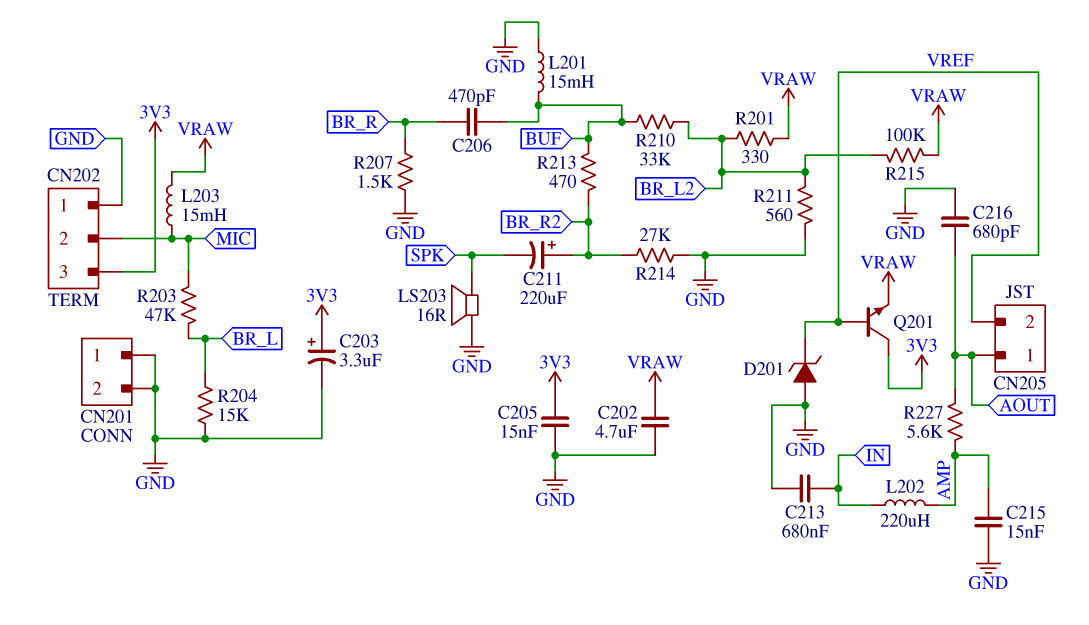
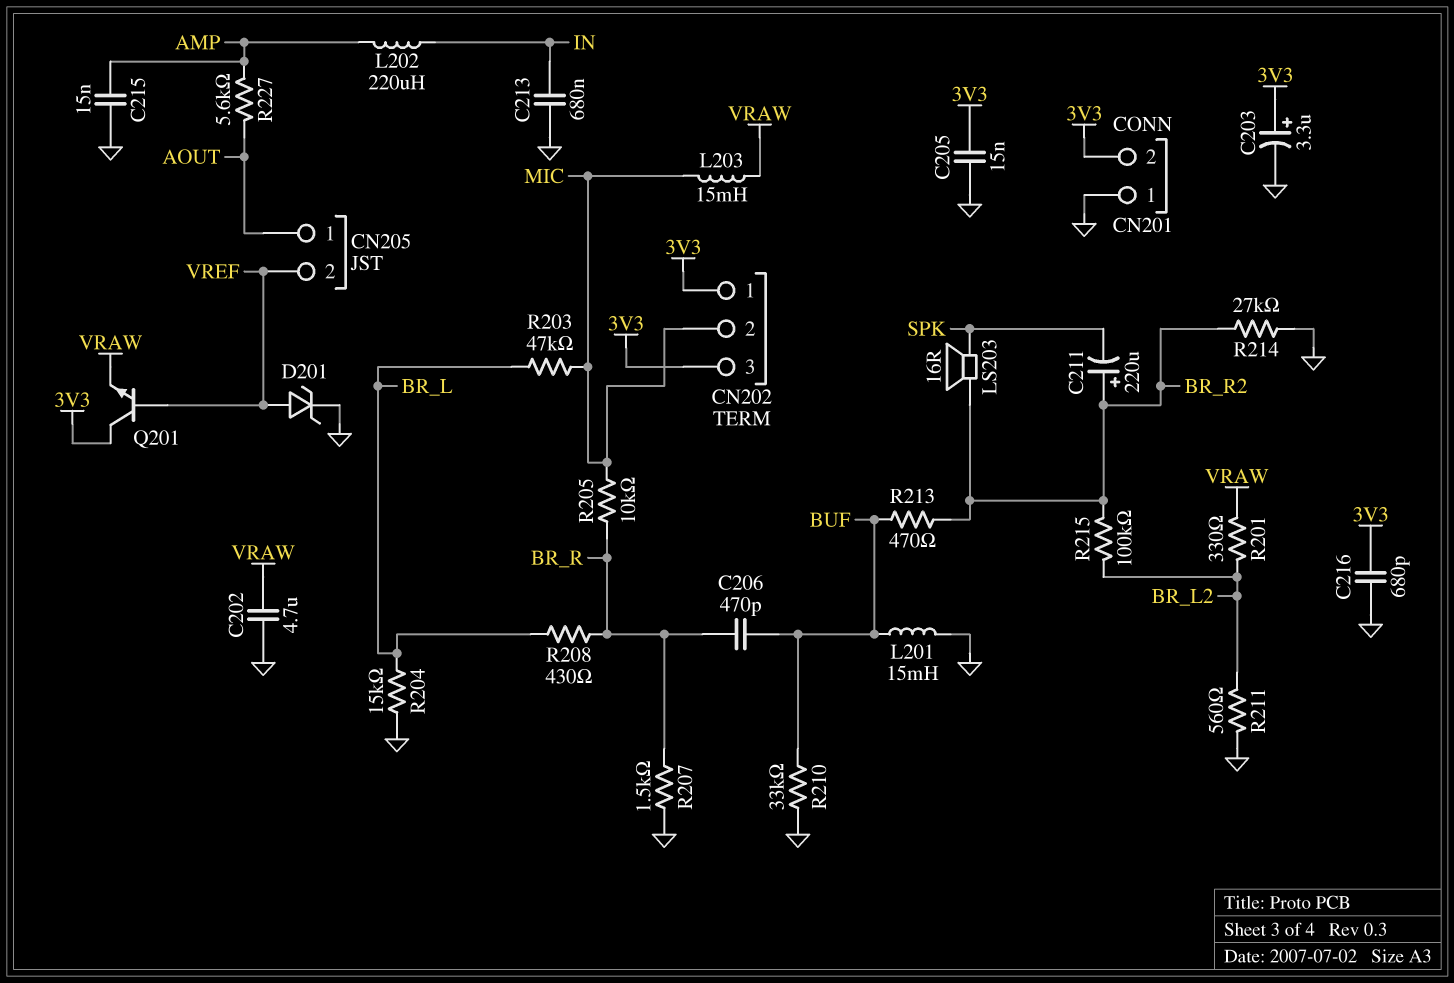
C216: 680pF (AOUT, GND) -> 680pF (3V3, GND)
CN201 pin 2: GND -> 3V3
CN202 pin 1: GND -> 3V3
D201: zener (A GND, K VREF) -> zener (A VREF, K GND)
LS203: speaker 16R (GND, SPK) -> speaker 16R (BR_R2, SPK)
R205: none -> 10k (BR_R, MIC)
R208: none -> 430 (BR_L, BR_R)
R210: 33k (BR_L2, BUF) -> 33k (BUF, GND)
R215: 100k (BR_L2, VRAW) -> 100k (BR_L2, BR_R2)

